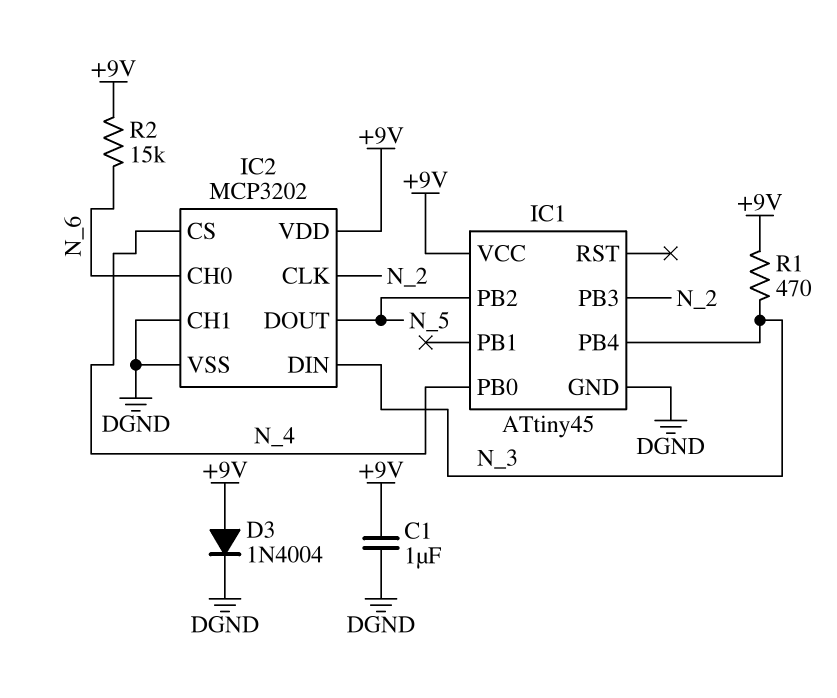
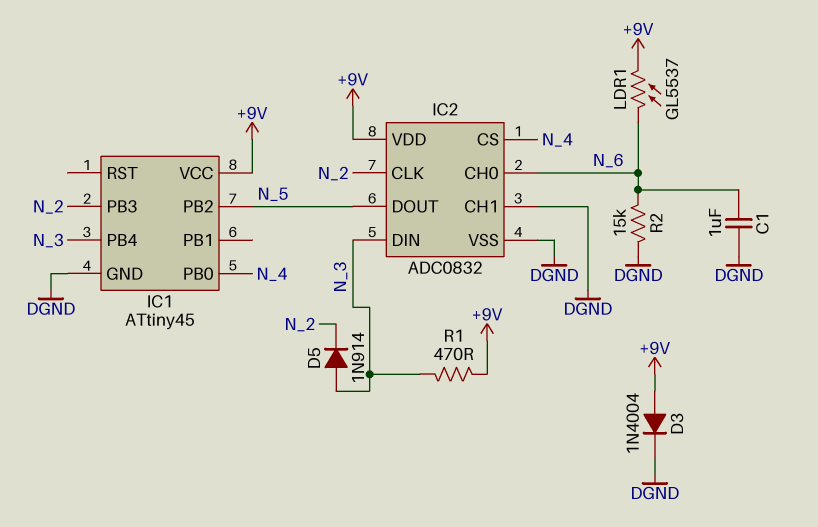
C1: 1uF (+9V, DGND) -> 1uF (DGND, N_6)
D5: none -> diode 1N914 (A N_3, K N_2)
IC2: MCP3202 -> ADC0832
LDR1: none -> GL5537 (+9V, N_6)
R2: 15k (+9V, N_6) -> 15k (DGND, N_6)

